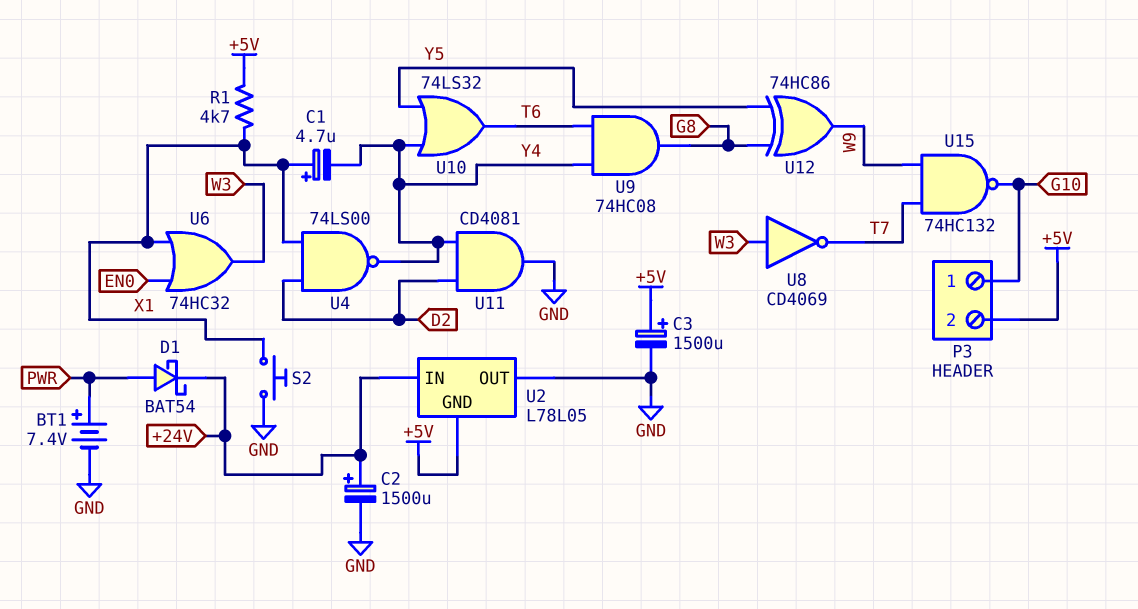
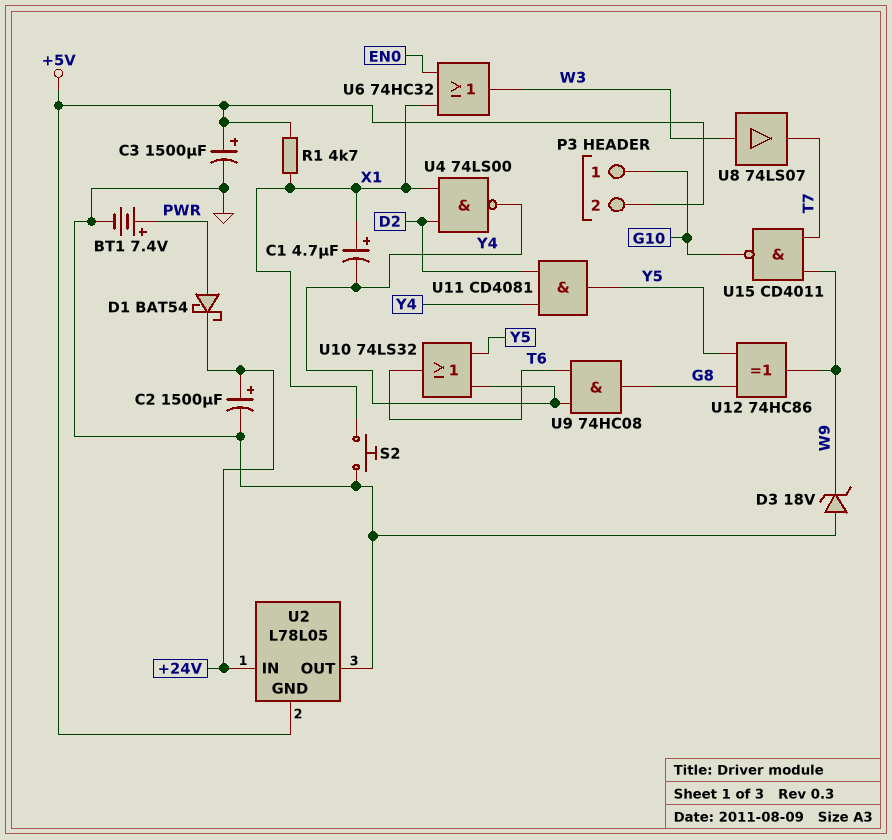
D3: none -> zener 18V (A GND, K W9)
U8: NOT CD4069 (in W3, out T7) -> buffer 74LS07 (in W3, out T7)
U11: AND CD4081 (in D2, in Y4, out GND) -> AND CD4081 (in D2, in Y4, out Y5)
U15: NAND 74HC132 (in T7, in W9, out G10) -> NAND CD4011 (in T7, in W9, out G10)

